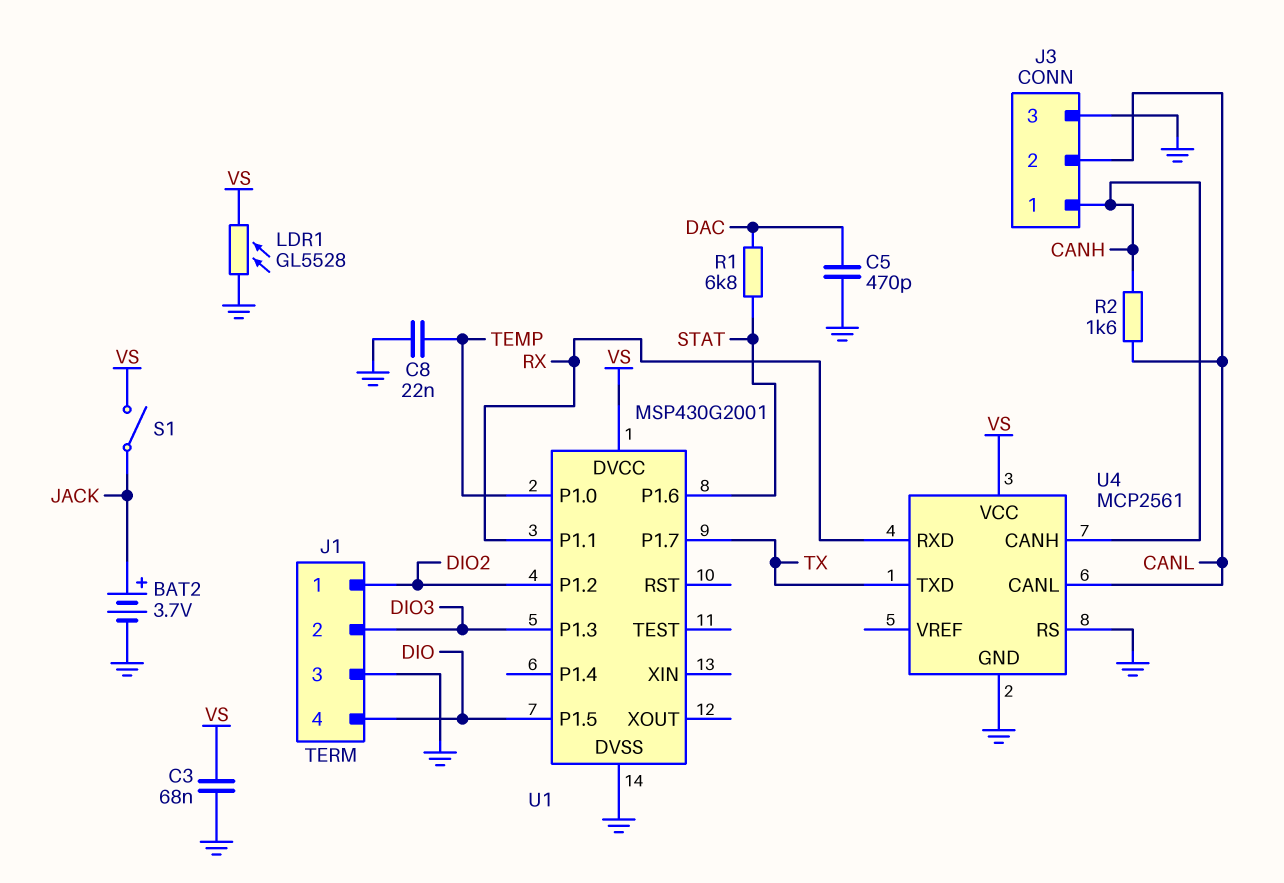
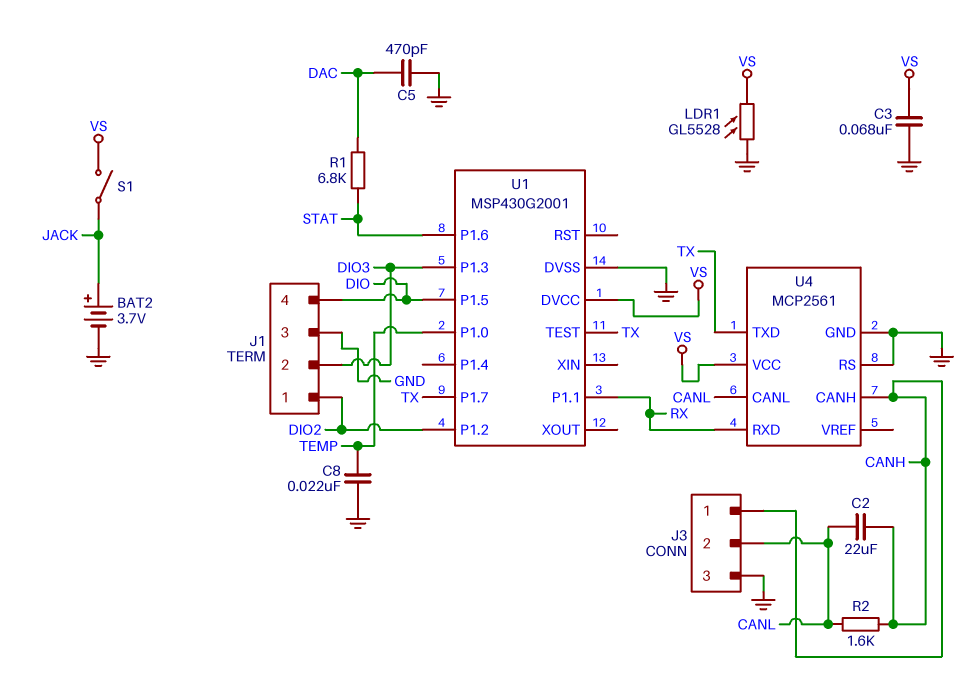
C2: none -> 22uF (CANH, CANL)
U1 pin TEST: none -> TX

